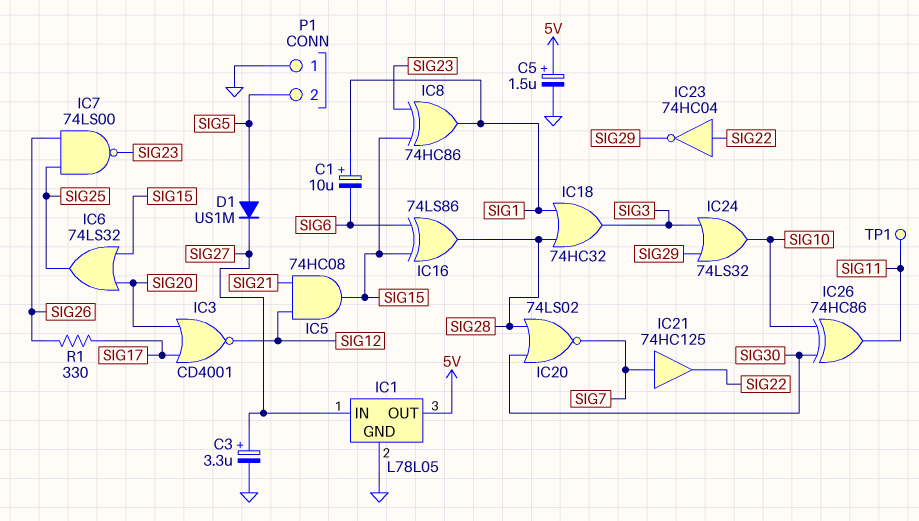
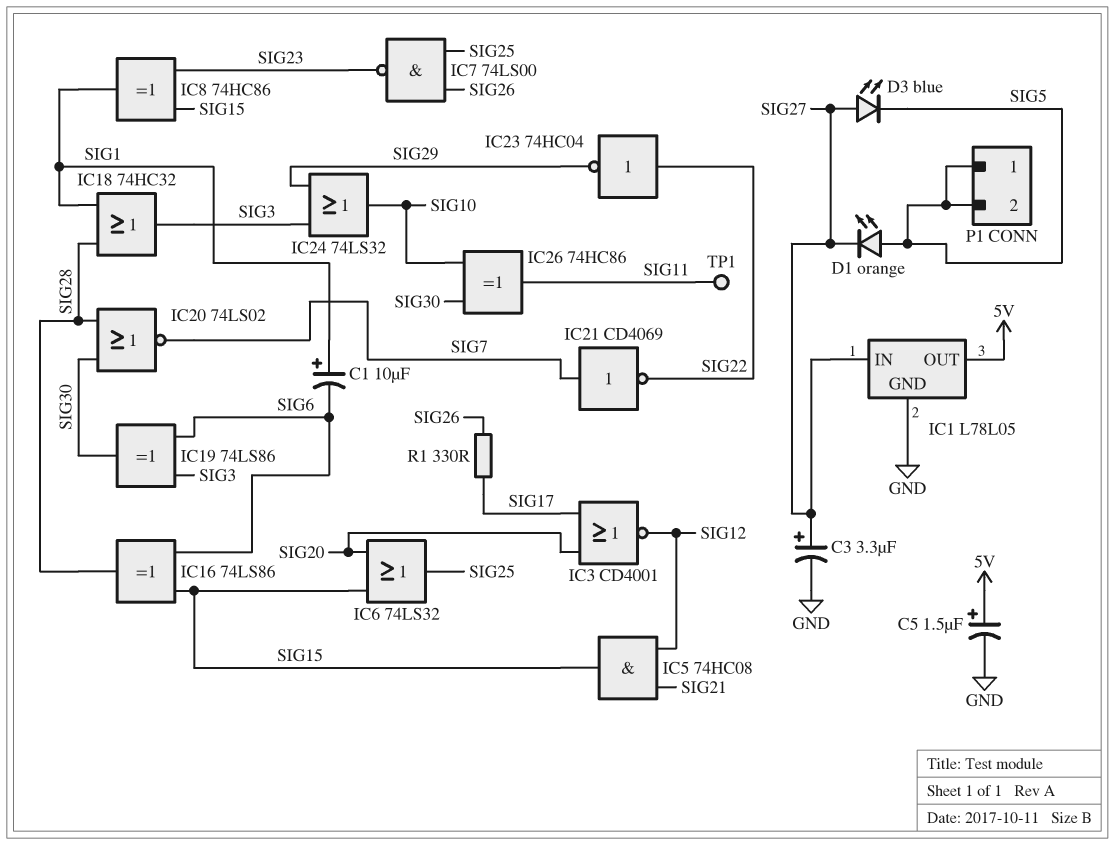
D1: diode US1M (A SIG5, K SIG27) -> LED orange (A SIG5, K SIG27)
D3: none -> LED blue (A SIG27, K SIG5)
IC19: none -> XOR 74LS86 (in SIG3, in SIG6, out SIG30)
IC21: buffer 74HC125 (in SIG7, out SIG22) -> NOT CD4069 (in SIG7, out SIG22)
P1 pin 1: GND -> SIG5

